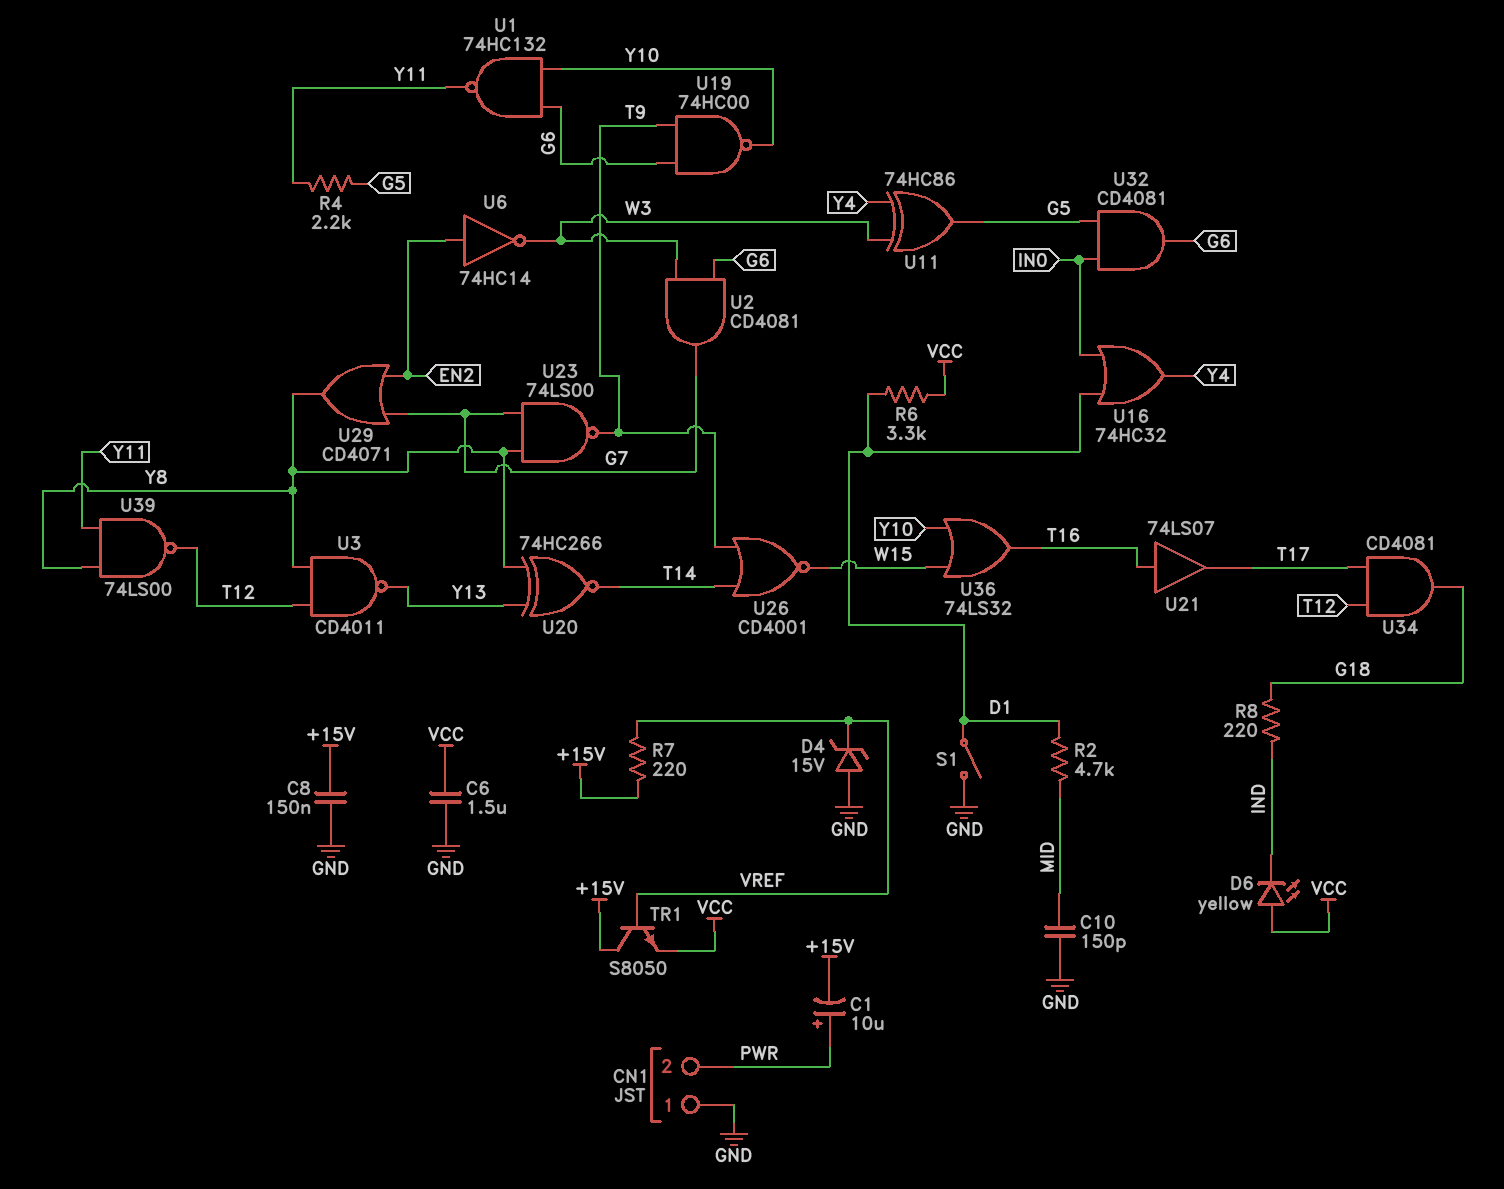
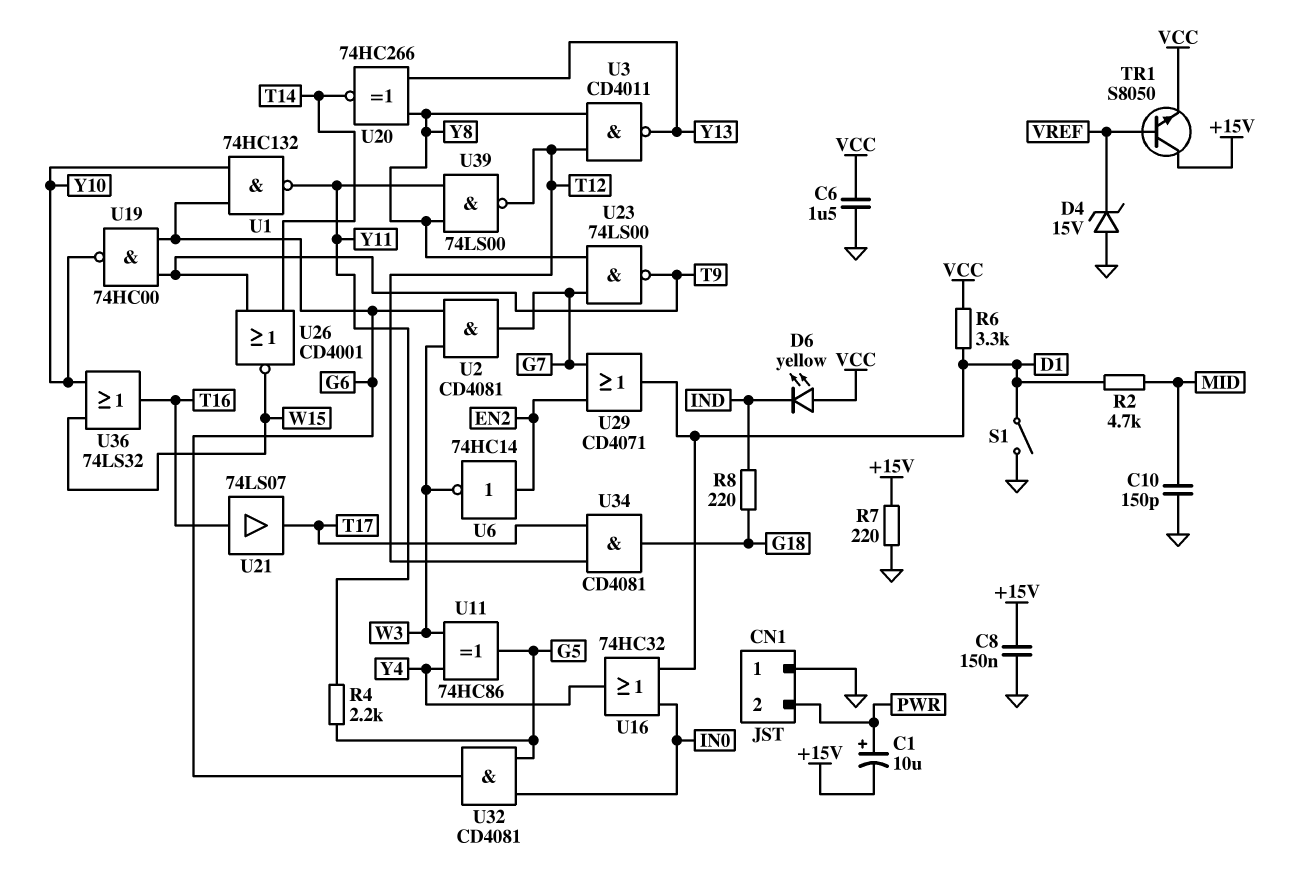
R7: 220 (+15V, VREF) -> 220 (+15V, GND)
U29: OR CD4071 (in EN2, in G7, out Y8) -> OR CD4071 (in EN2, in G7, out D1)

